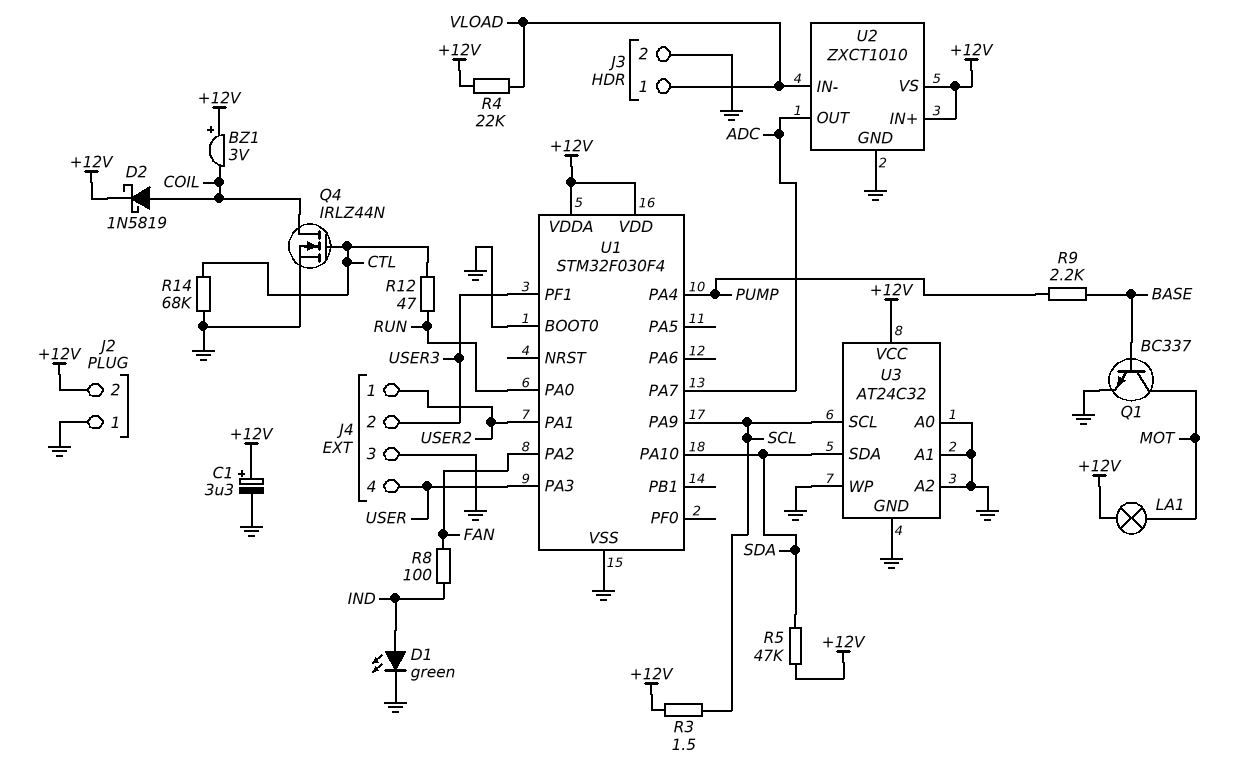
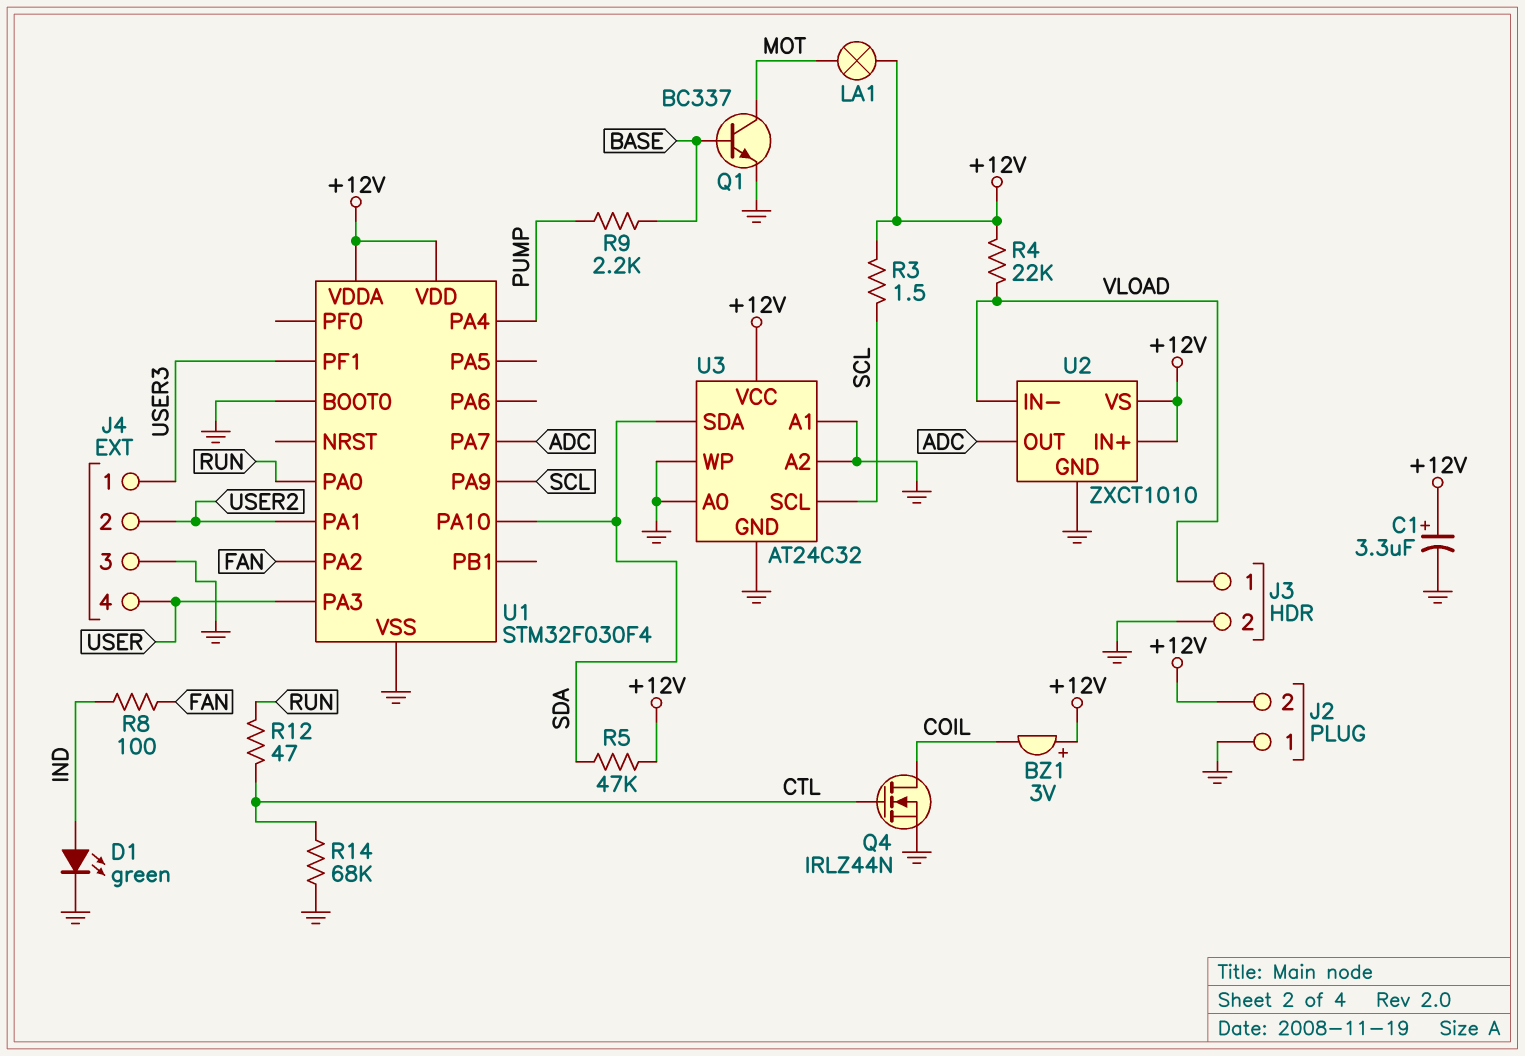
D2: schottky 1N5819 (A COIL, K +12V) -> none
J4 pin 1: USER2 -> USER3
J4 pin 2: USER3 -> USER2

